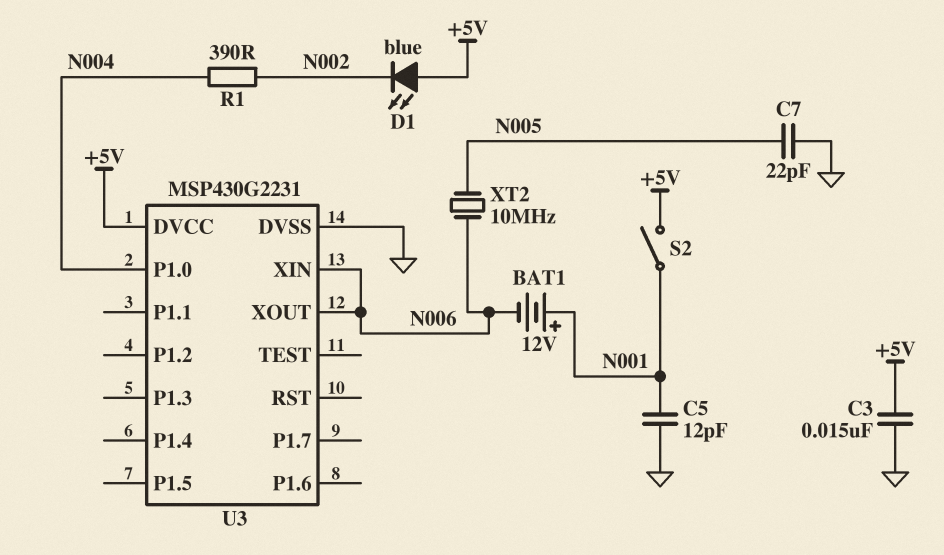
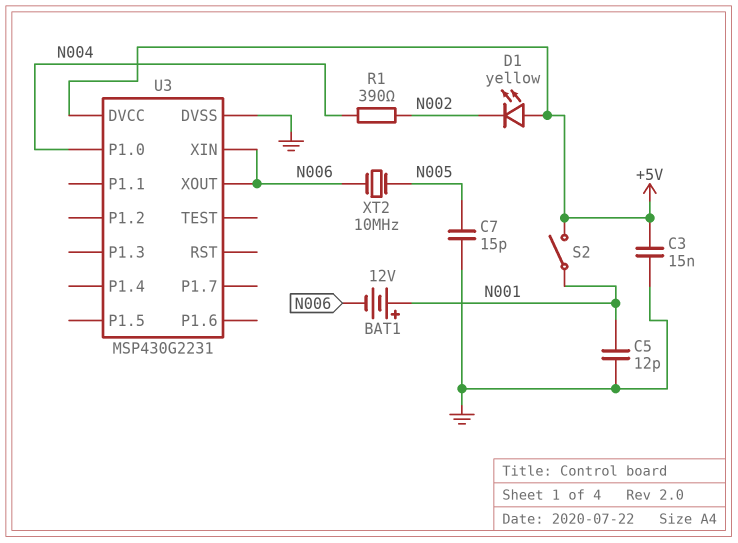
C7: 22pF (GND, N005) -> 15pF (GND, N005)
D1: LED blue (A +5V, K N002) -> LED yellow (A +5V, K N002)

